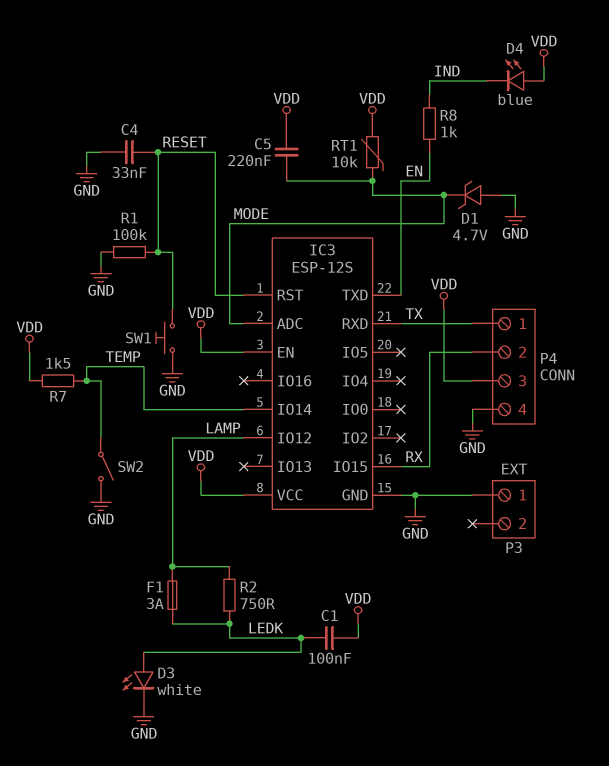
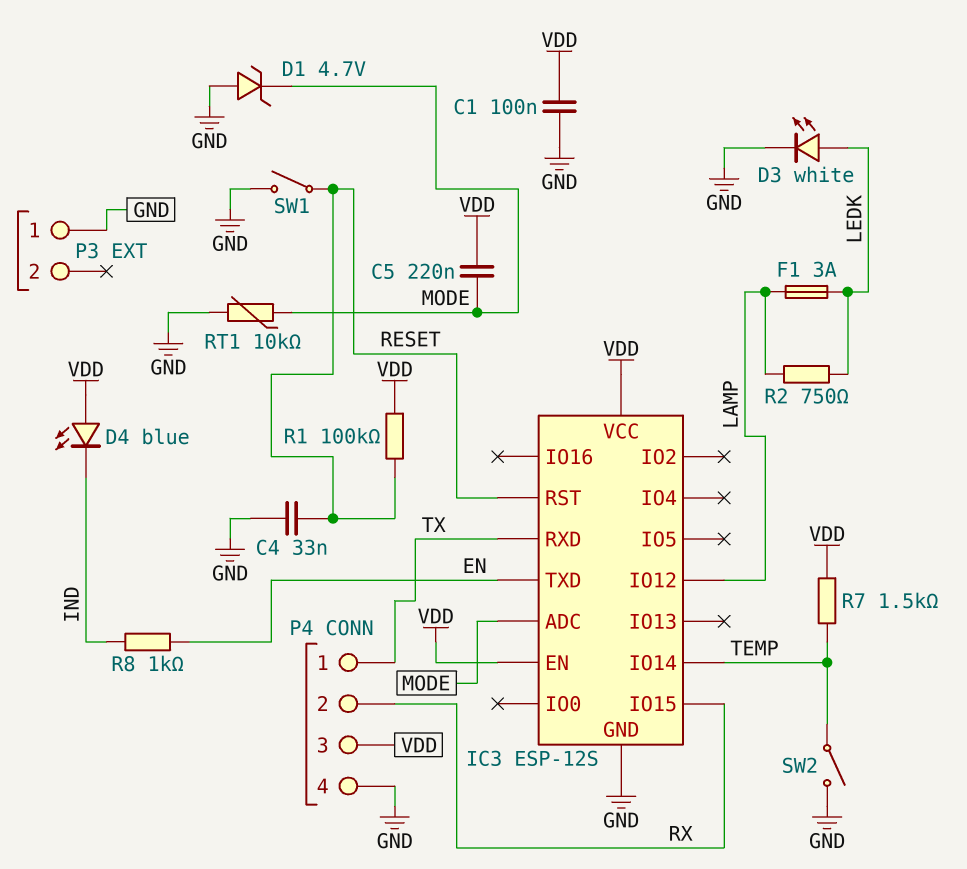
C1: 100nF (LEDK, VDD) -> 100nF (GND, VDD)
R1: 100k (GND, RESET) -> 100k (RESET, VDD)
RT1: 10k (MODE, VDD) -> 10k (GND, MODE)
SW1: button (GND, RESET) -> switch (GND, RESET)

